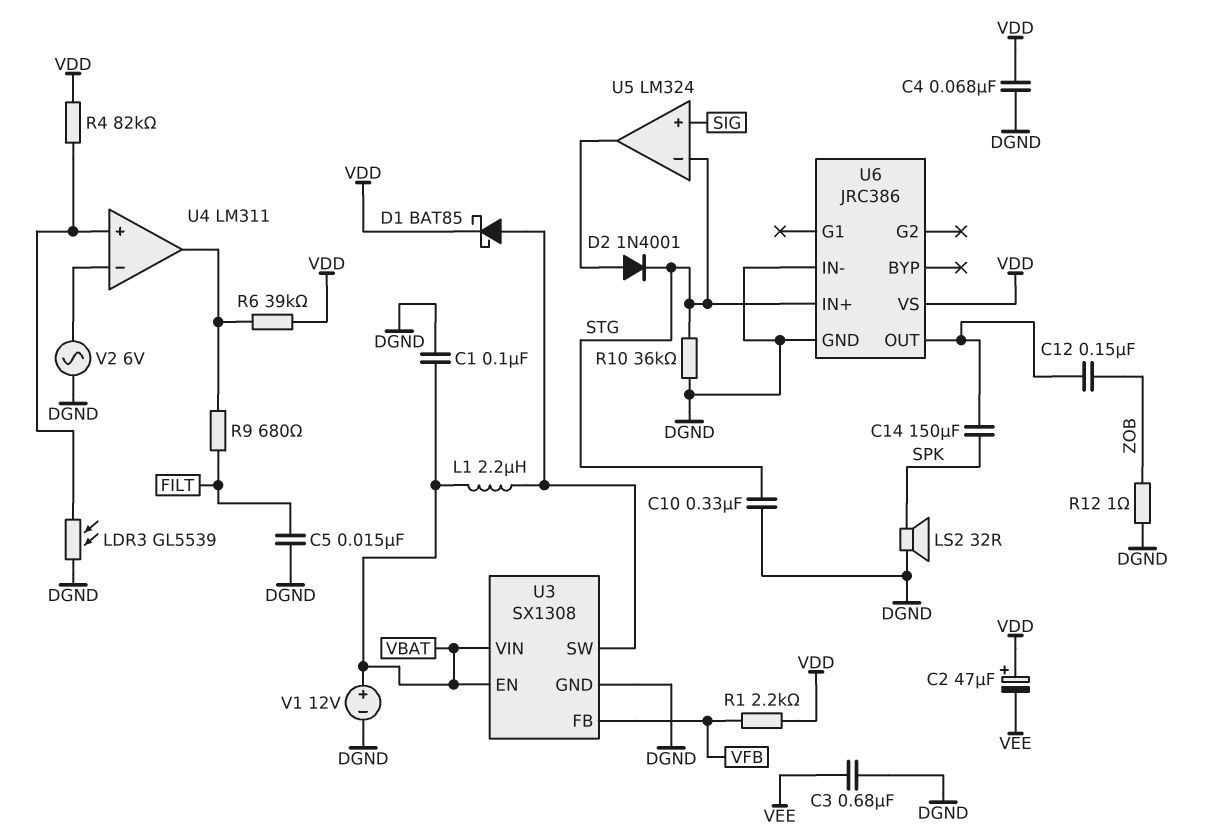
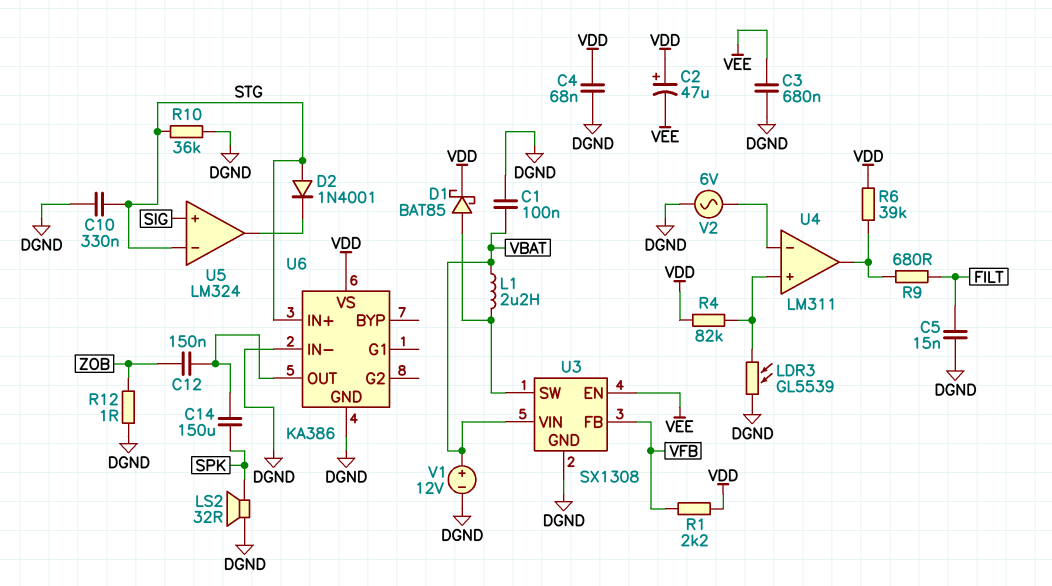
D2: diode 1N4001 (A U5/out, K STG) -> diode 1N4001 (A STG, K U5/out)
U3 pin EN: VBAT -> VEE
U6: JRC386 -> KA386

